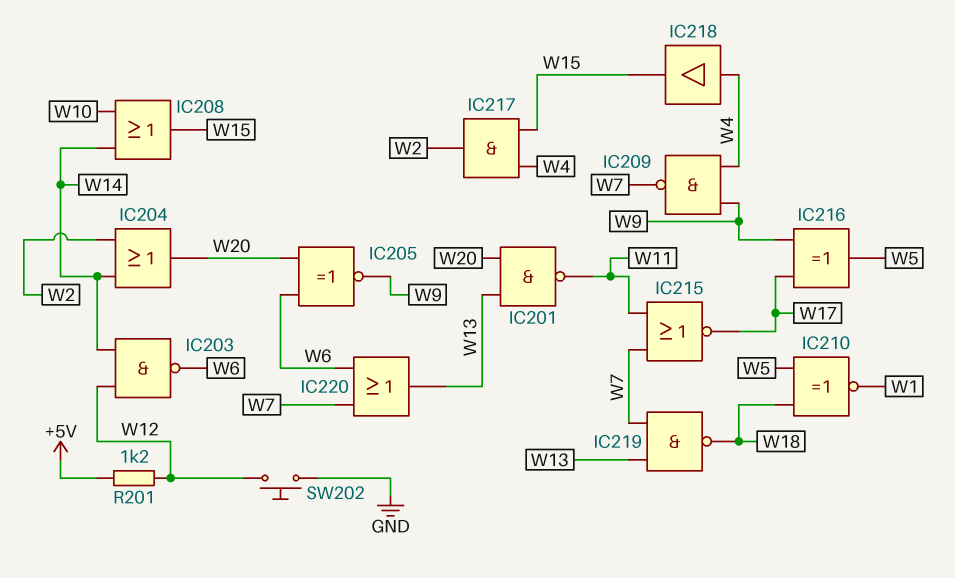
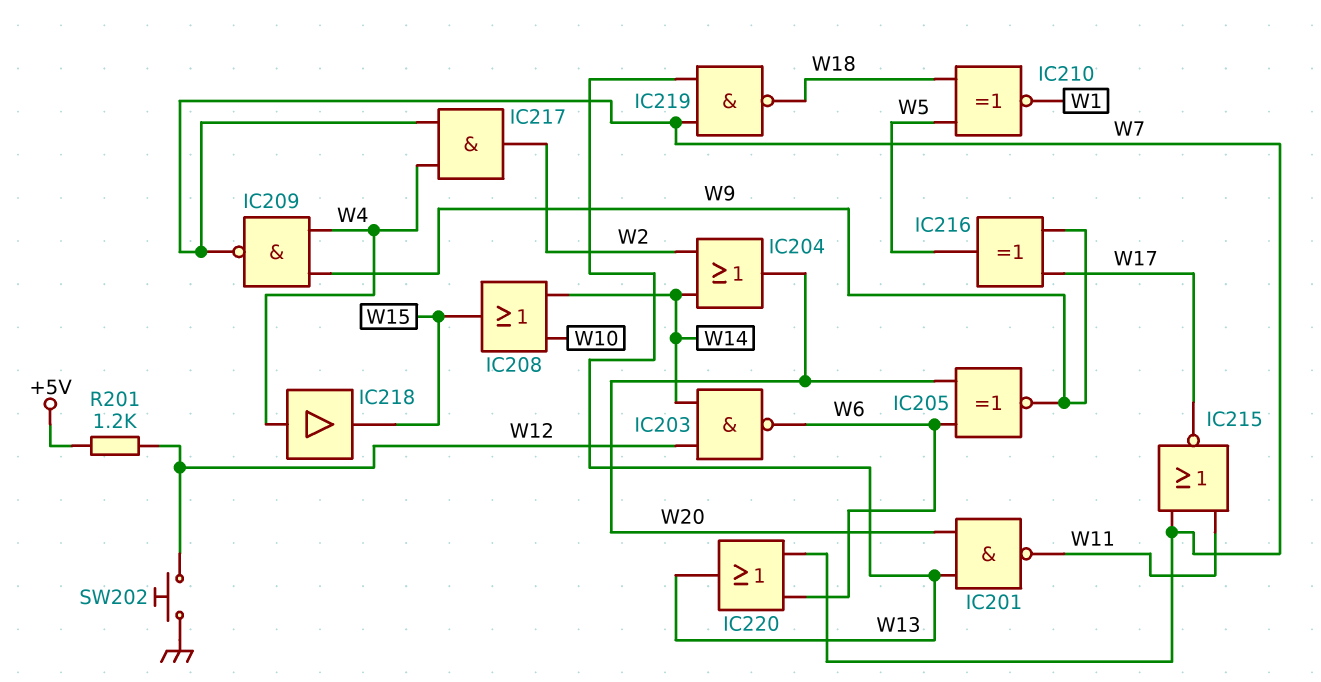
IC217: AND (in W4, in W15, out W2) -> AND (in W4, in W7, out W2)

